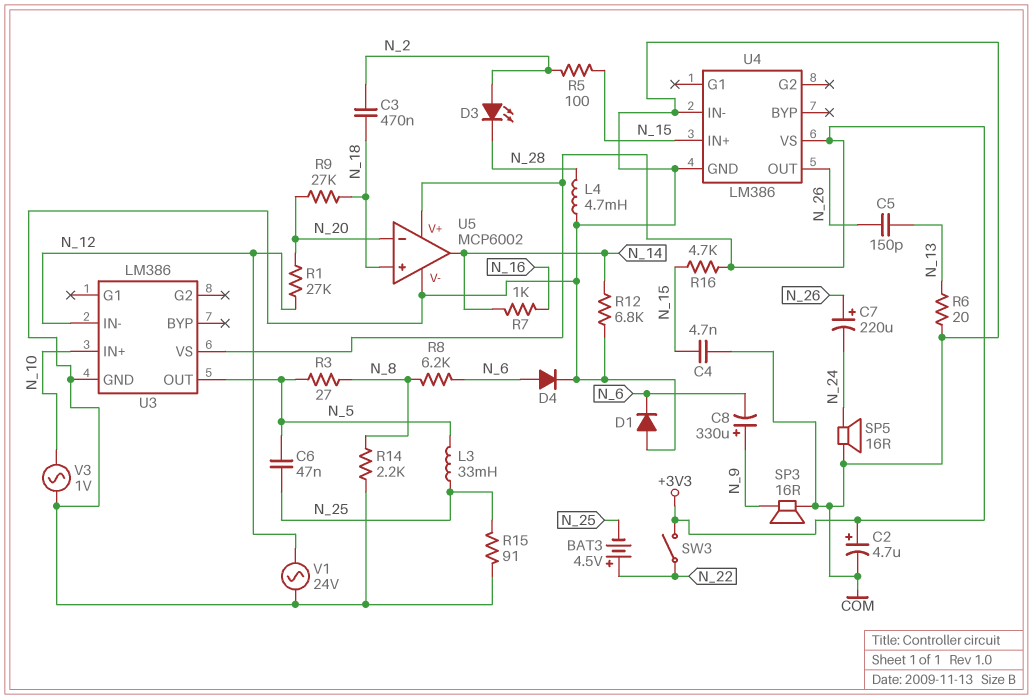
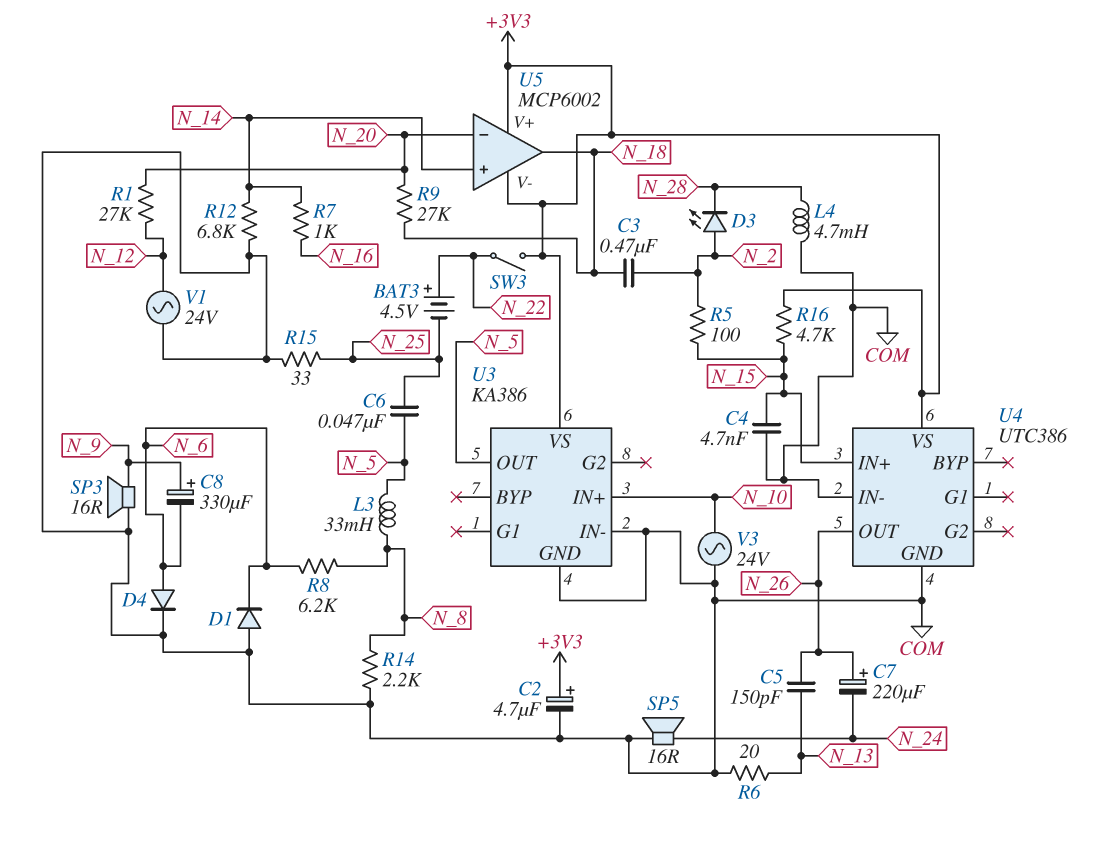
L3: 33mH (N_5, N_25) -> 33mH (N_5, N_8)
R3: 27 (N_5, N_8) -> none
R15: 91 (COM, N_25) -> 33 (COM, N_25)
U3: LM386 -> KA386
U3 pin IN-: N_12 -> COM
U4: LM386 -> UTC386
U5 pin V-: COM -> +3V3
U5 pin in+: N_18 -> N_14
U5 pin out: N_14 -> N_18
V3: AC 1V (COM, N_10) -> AC 24V (COM, N_10)

